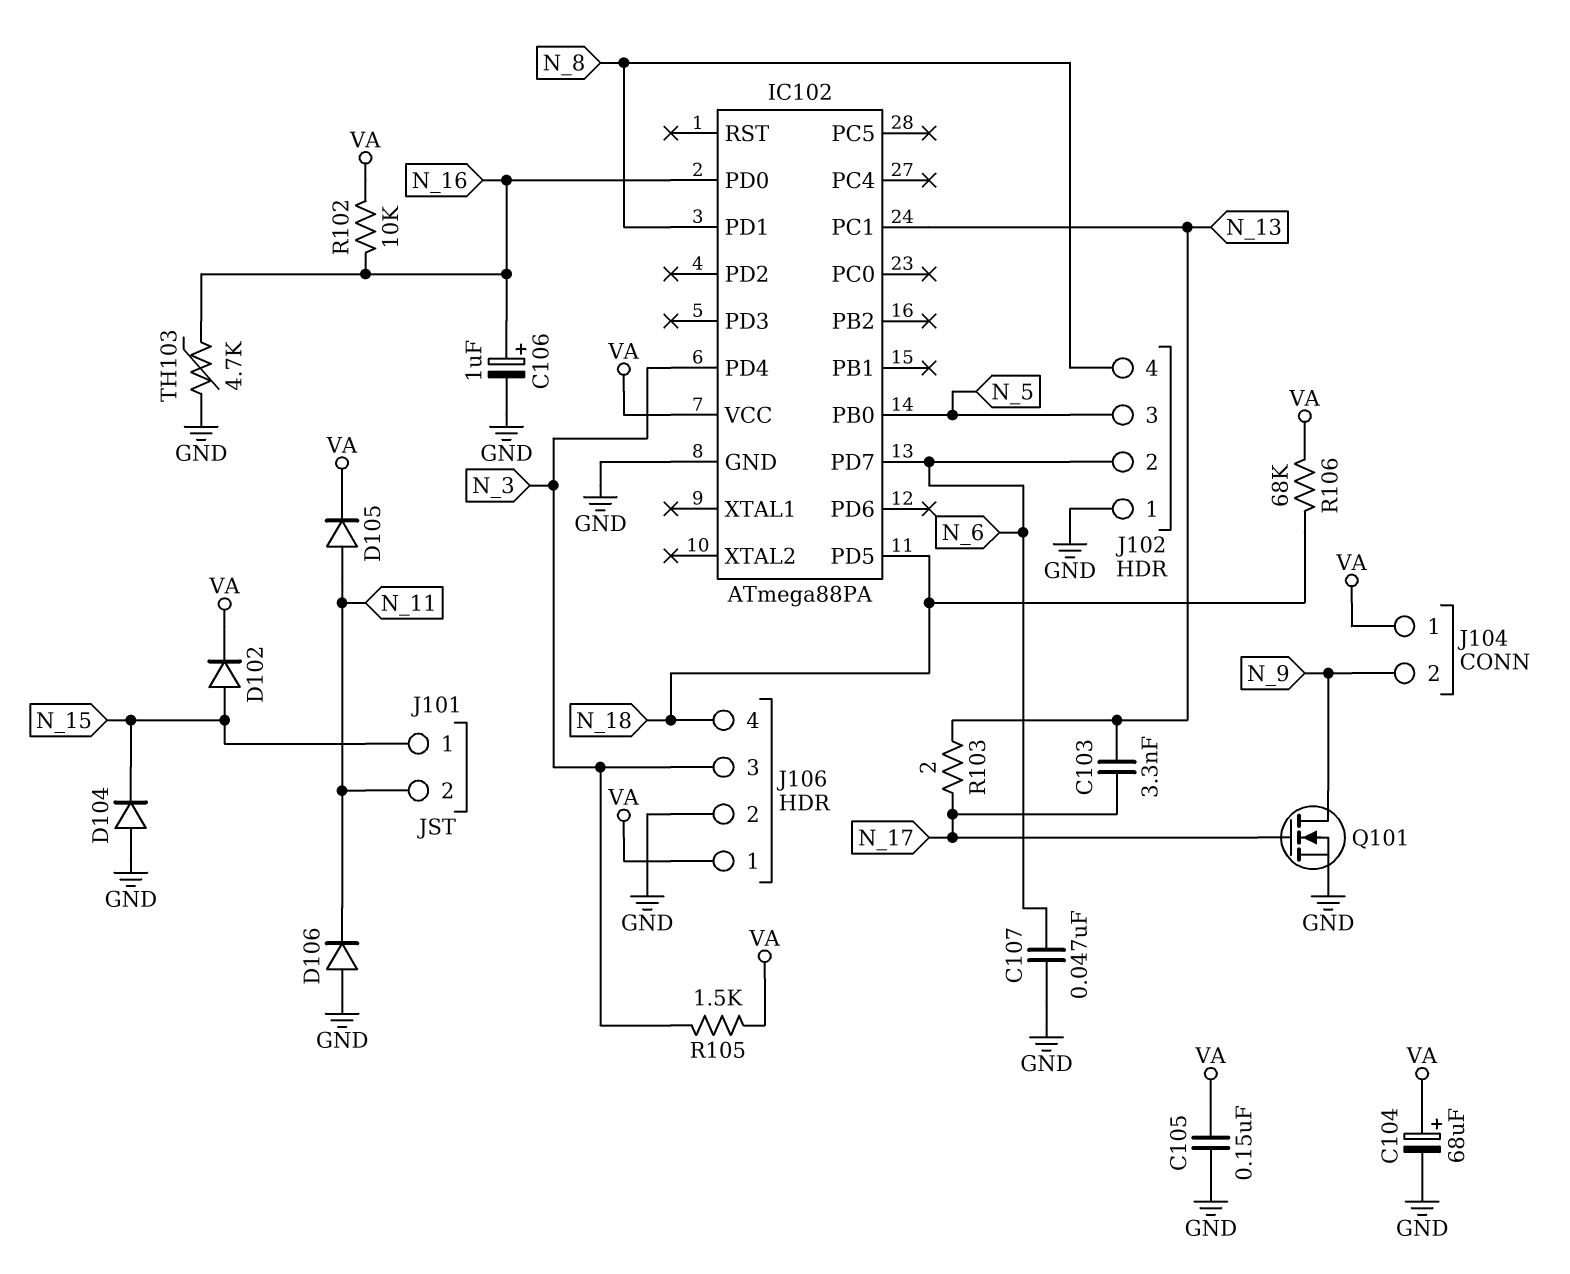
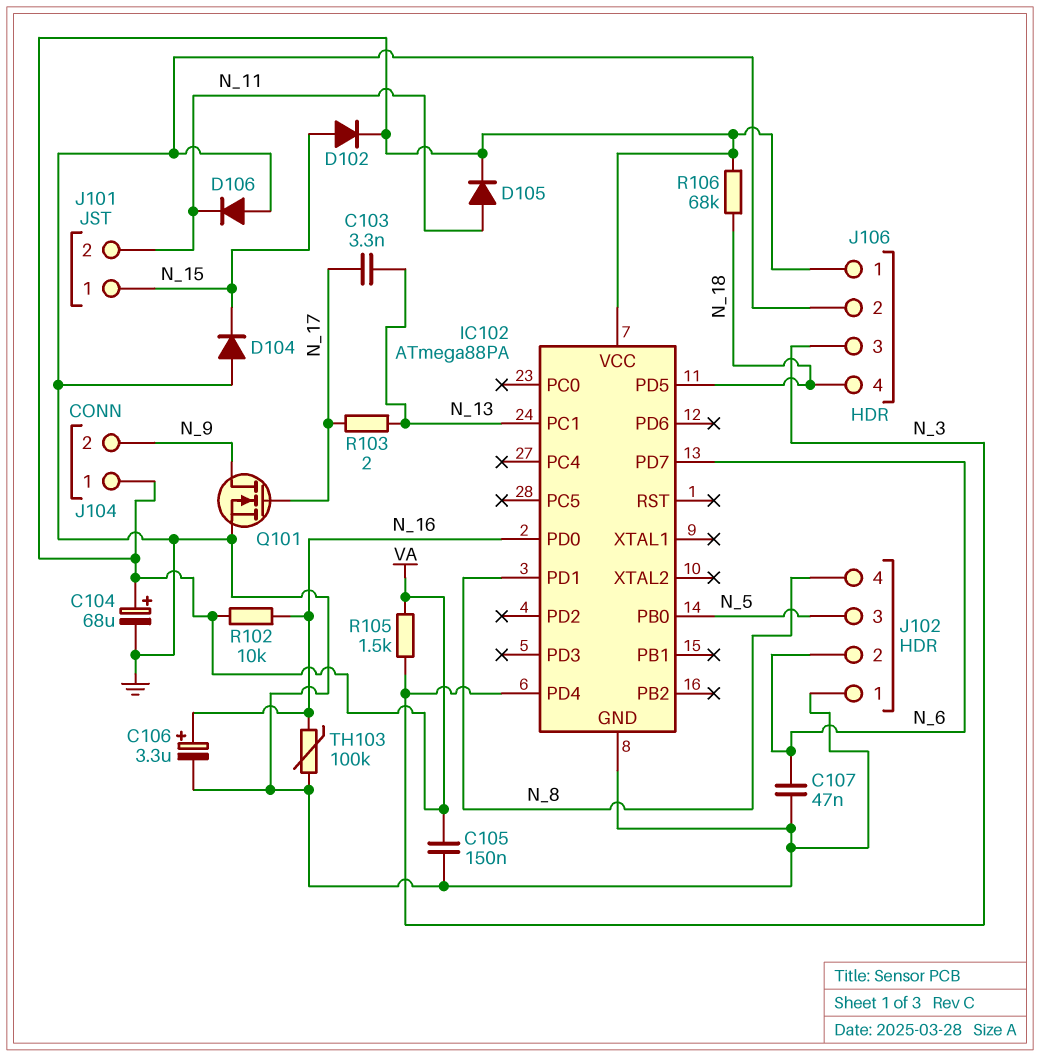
C106: 1uF (plus N_16, minus GND) -> 3.3uF (plus N_16, minus GND)
TH103: 4.7k (GND, N_16) -> 100k (GND, N_16)

